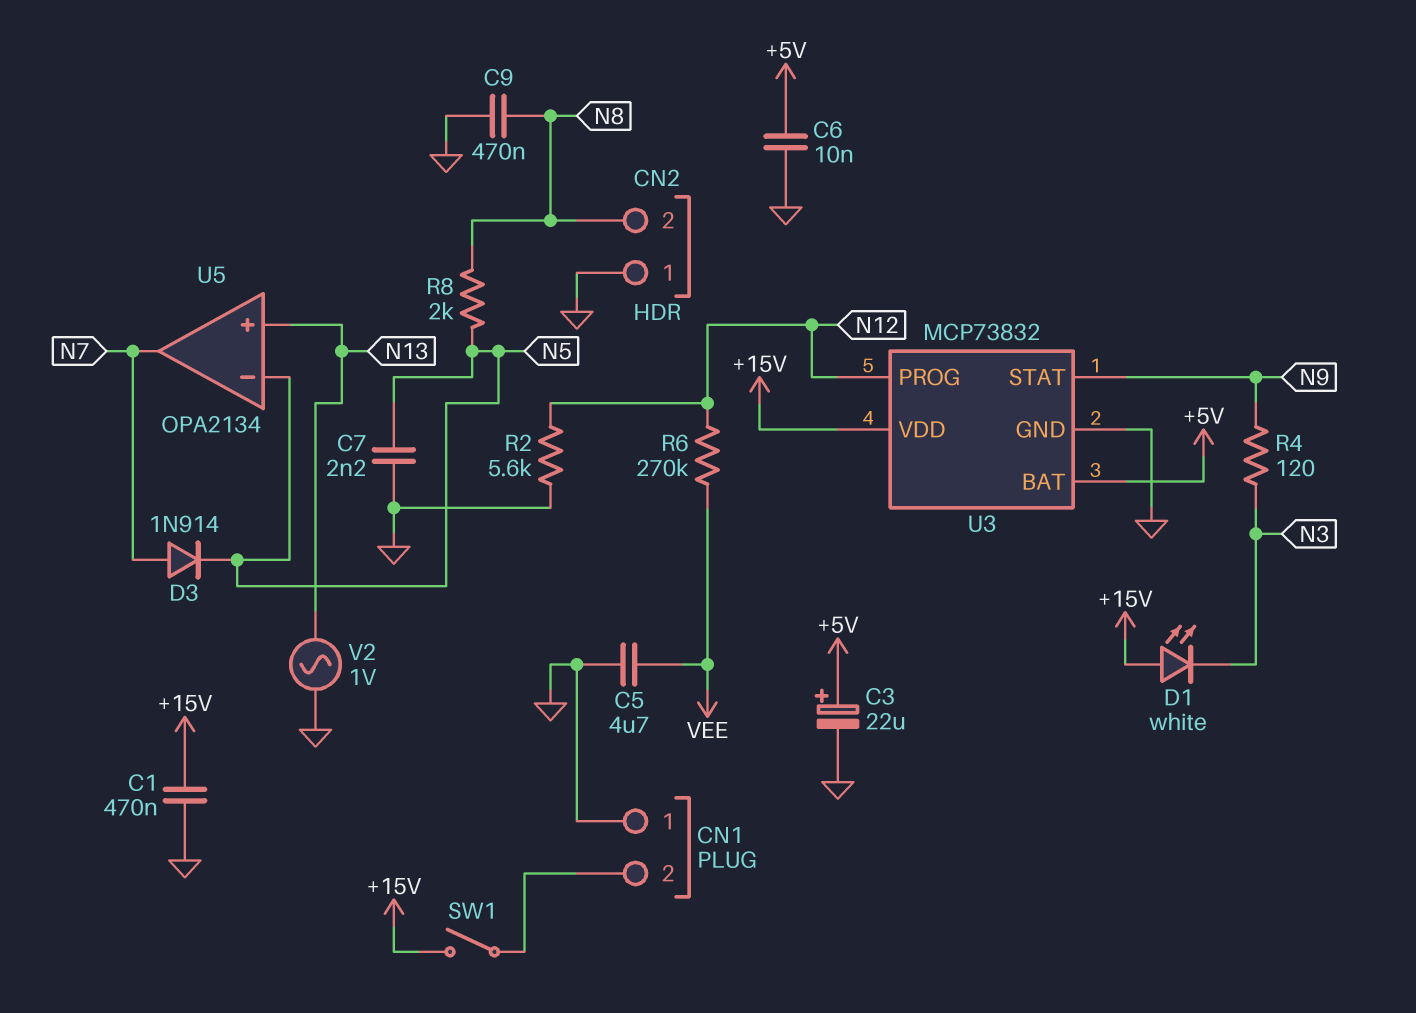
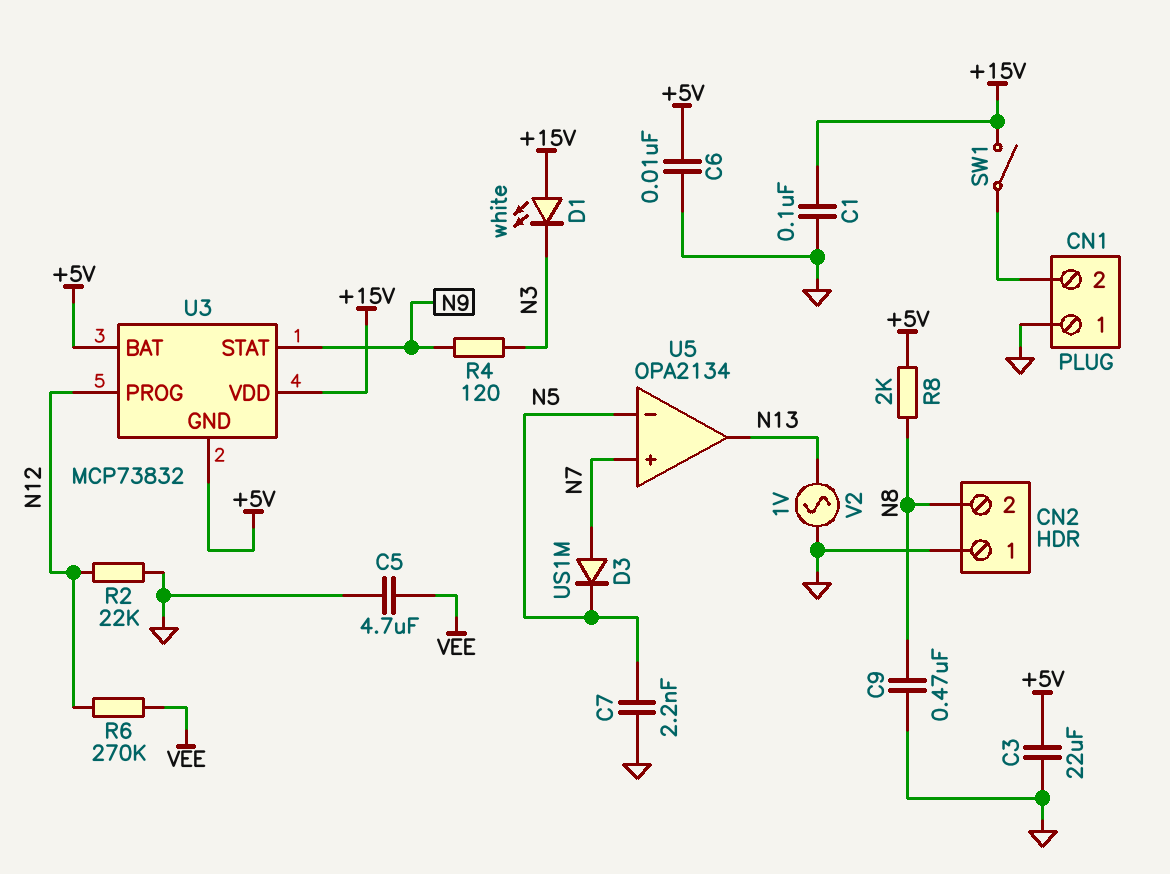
C1: 470nF (+15V, GND) -> 100nF (+15V, GND)
C3: 22uF (plus +5V, minus GND) -> 22uF (+5V, GND)
D3: diode 1N914 (A N7, K N5) -> diode US1M (A N7, K N5)
R2: 5.6k (GND, N12) -> 22k (GND, N12)
R8: 2k (N5, N8) -> 2k (+5V, N8)
U3 pin GND: GND -> +5V
U5 pin in+: N13 -> N7
U5 pin out: N7 -> N13

